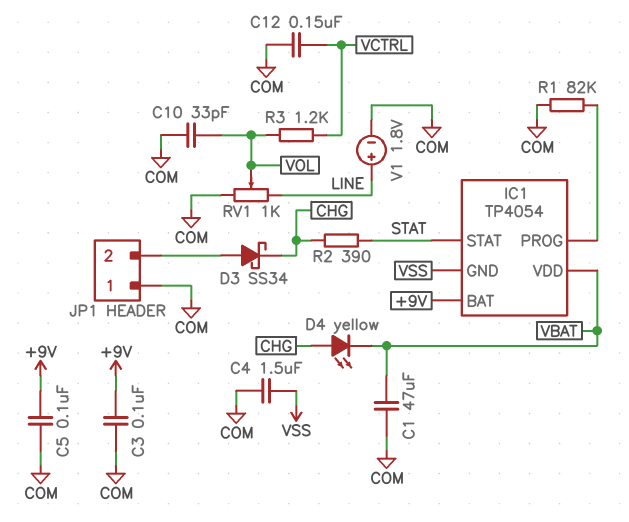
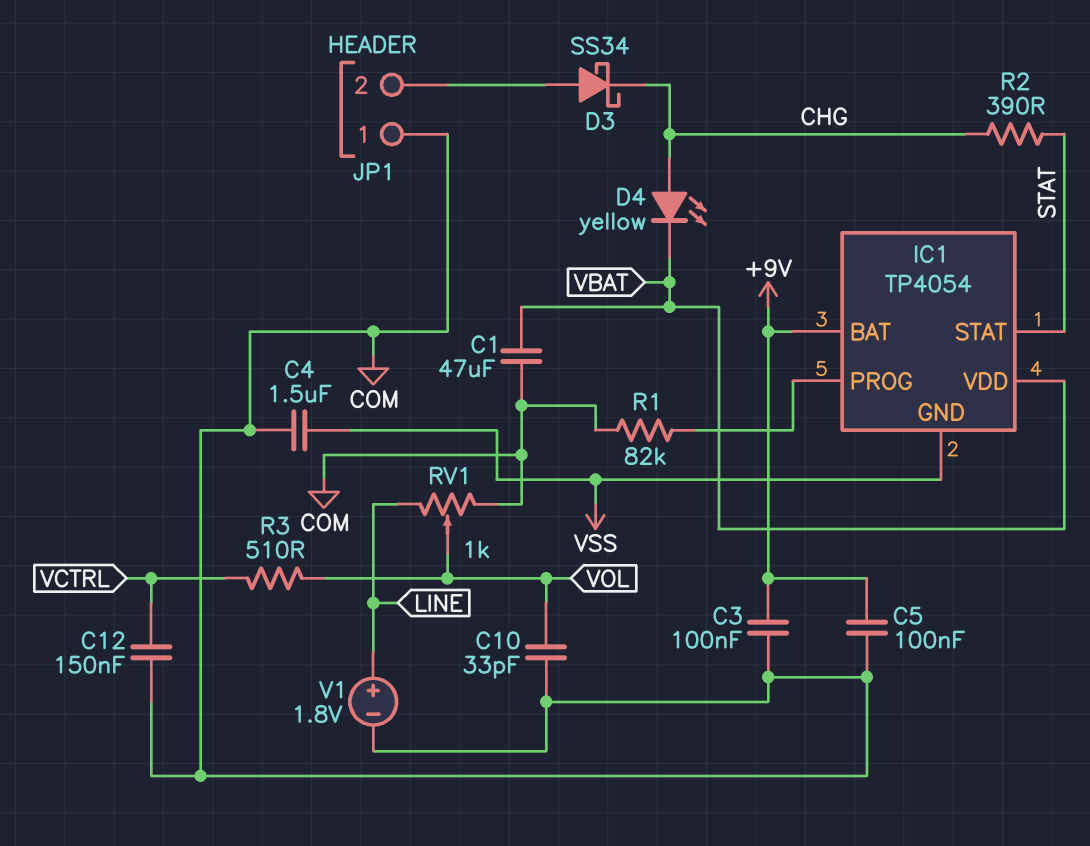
R3: 1.2k (VCTRL, VOL) -> 510 (VCTRL, VOL)

